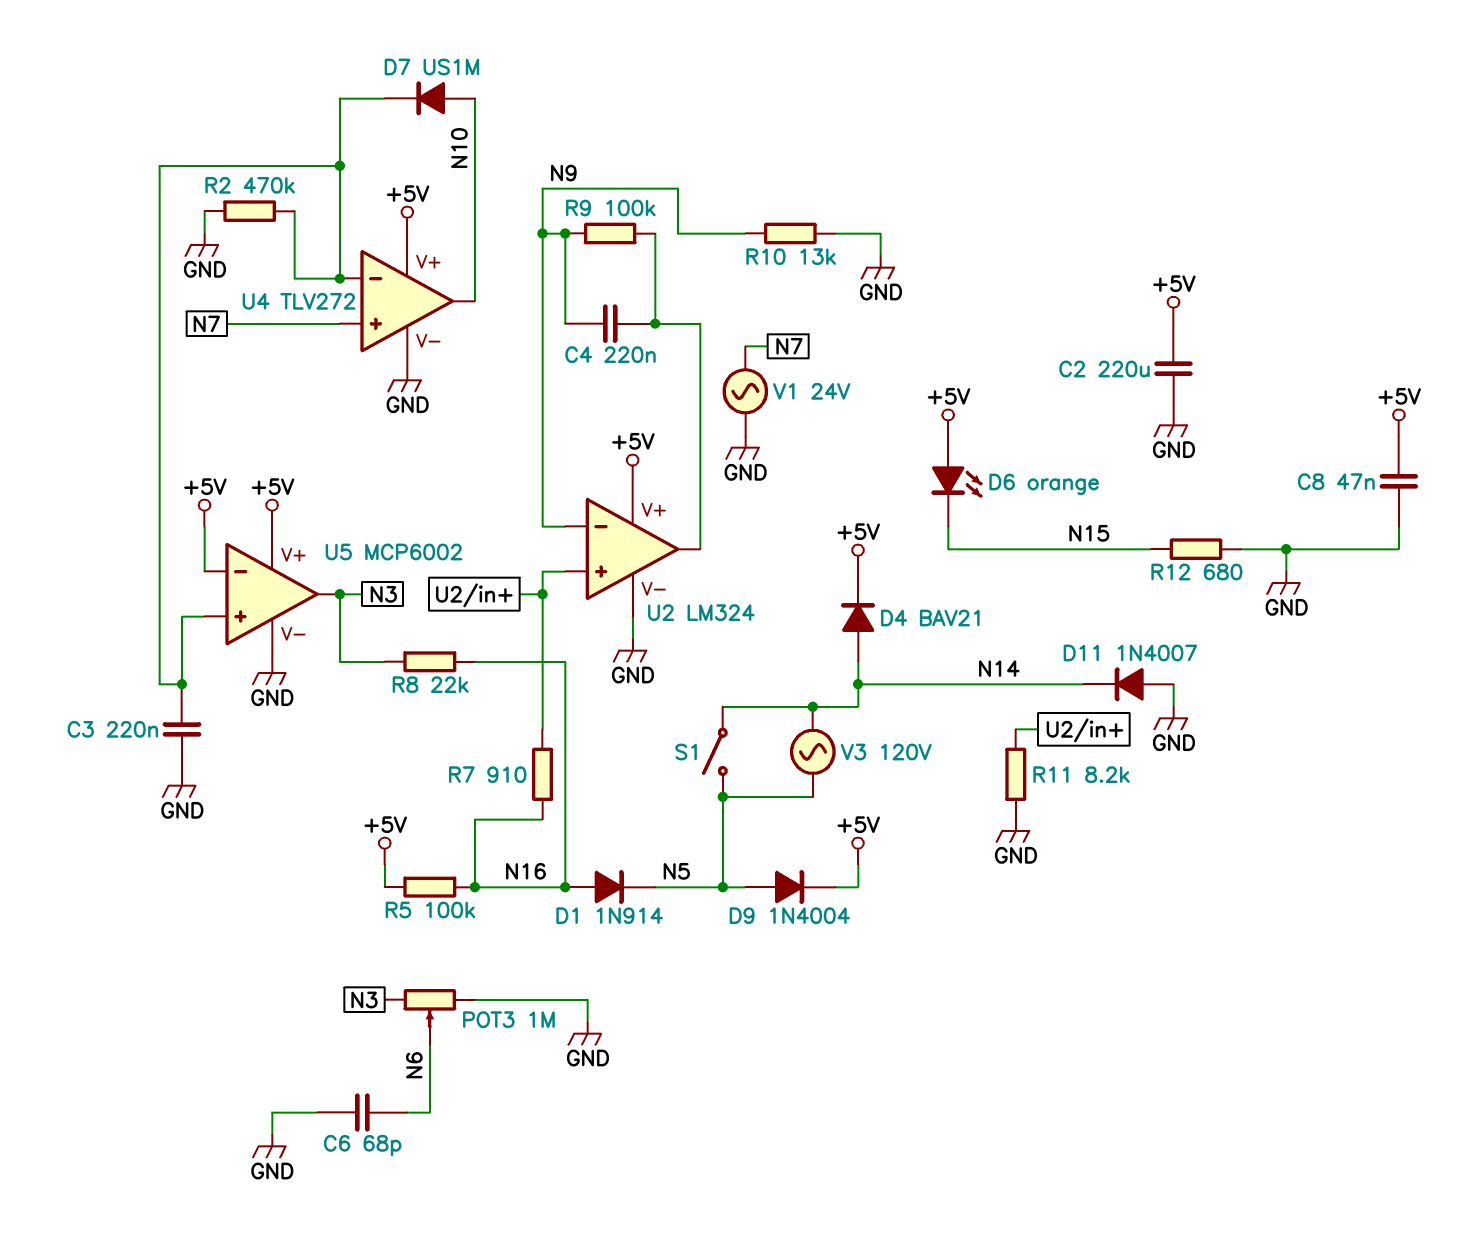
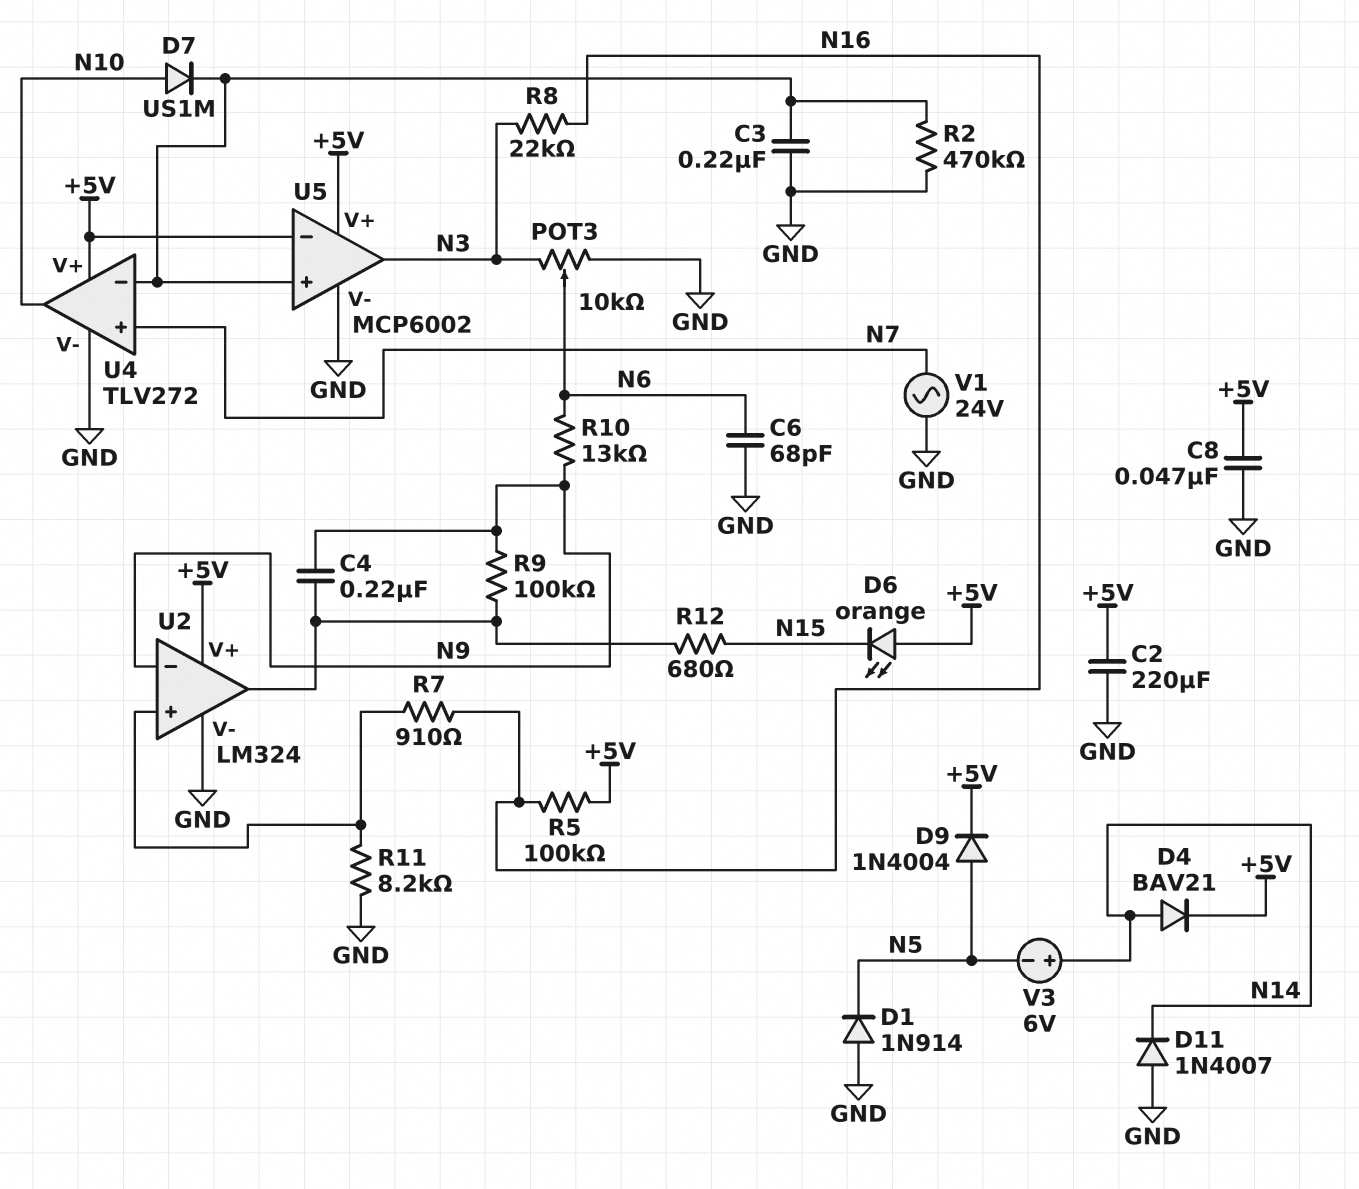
D1: diode 1N914 (A N16, K N5) -> diode 1N914 (A GND, K N5)
POT3: 1M (GND, N3, wiper N6) -> 10k (GND, N3, wiper N6)
R10: 13k (GND, N9) -> 13k (N6, N9)
R12: 680 (GND, N15) -> 680 (N15, U2/out)
S1: switch (N5, N14) -> none
V3: AC 120V (N5, N14) -> 6V (plus N14, minus N5)

